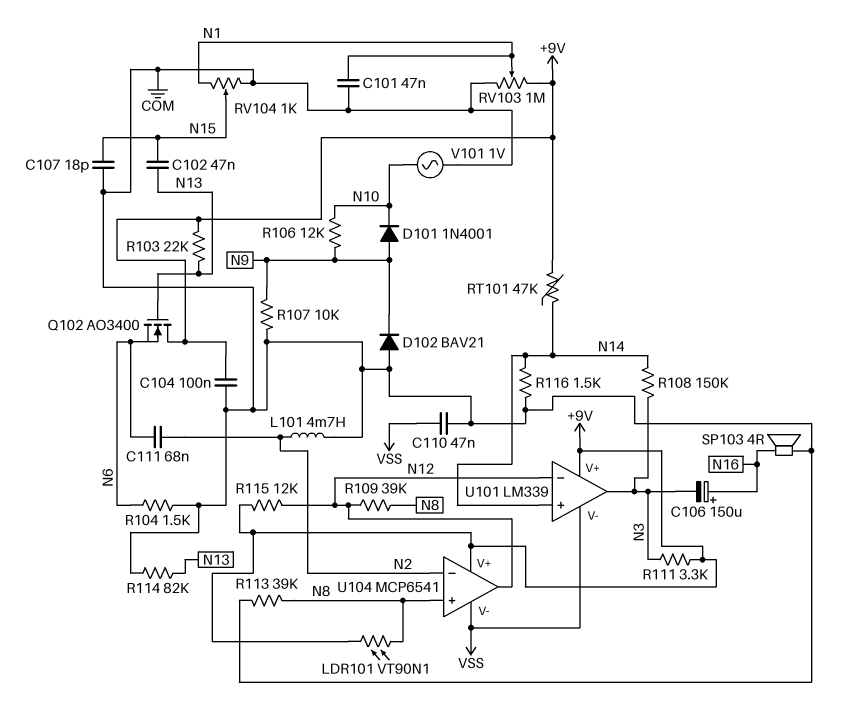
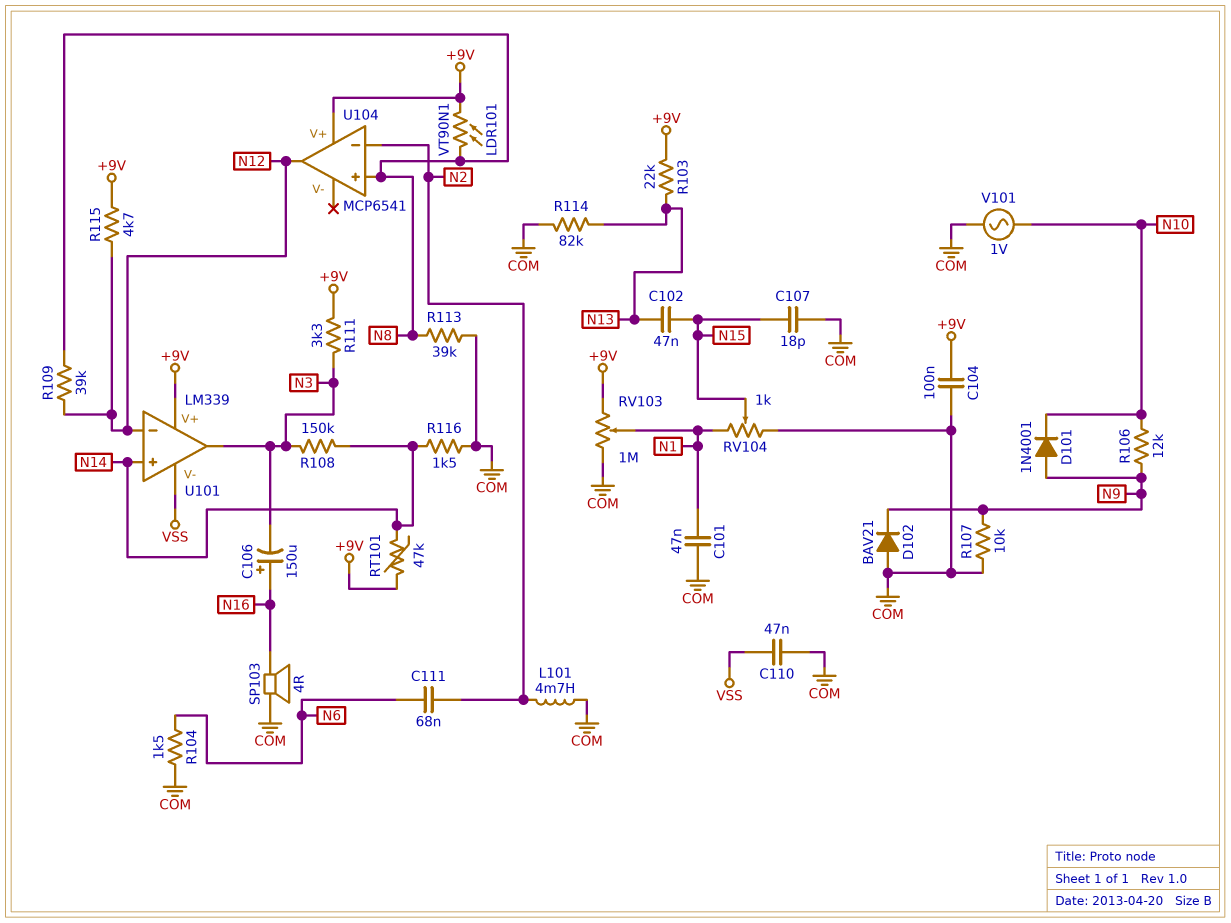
Q102: NMOS AO3400 (G N13, D +9V, S N6) -> none
R115: 12k (+9V, N12) -> 4.7k (+9V, N12)
U104 pin V-: VSS -> none

